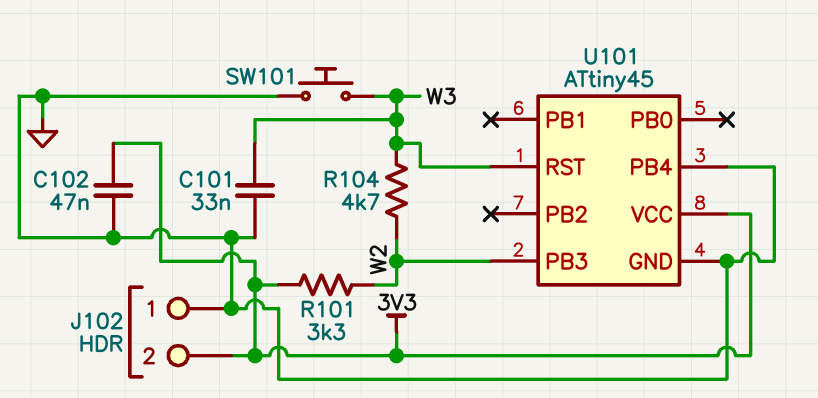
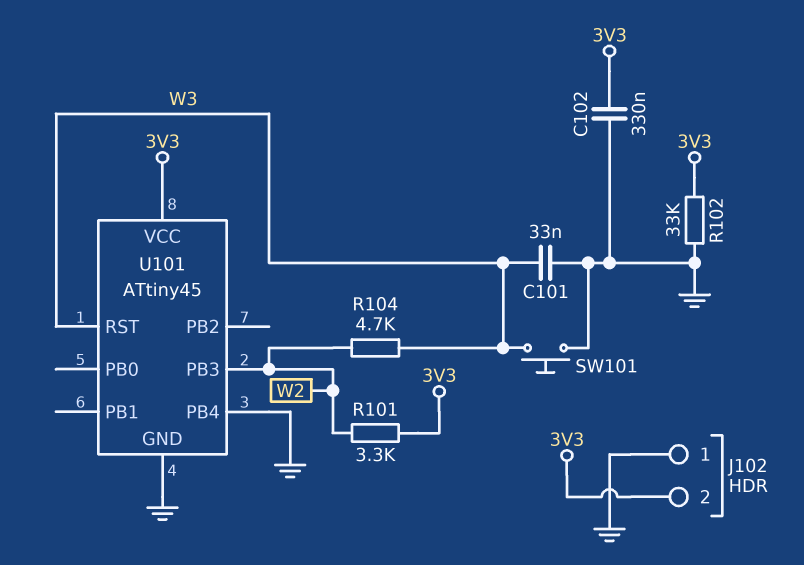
C102: 47nF (3V3, GND) -> 330nF (3V3, GND)
R102: none -> 33k (3V3, GND)

